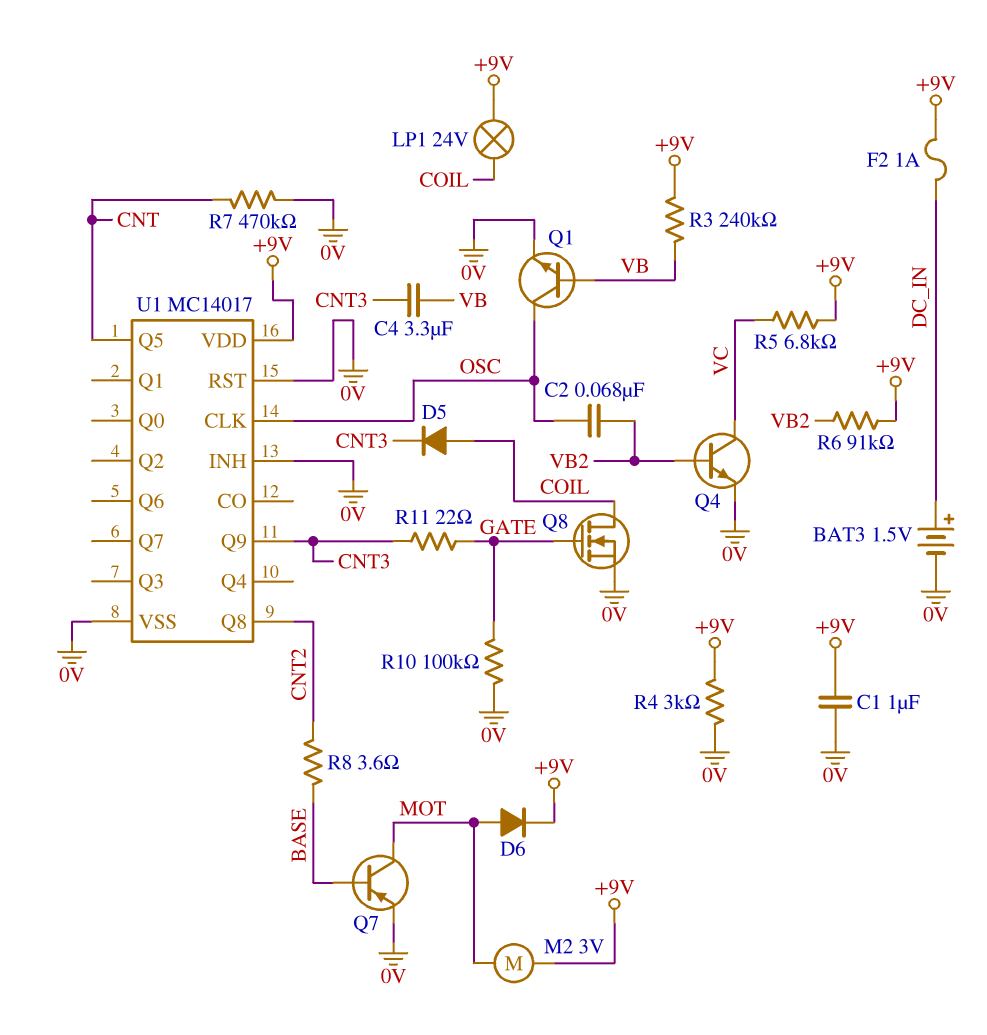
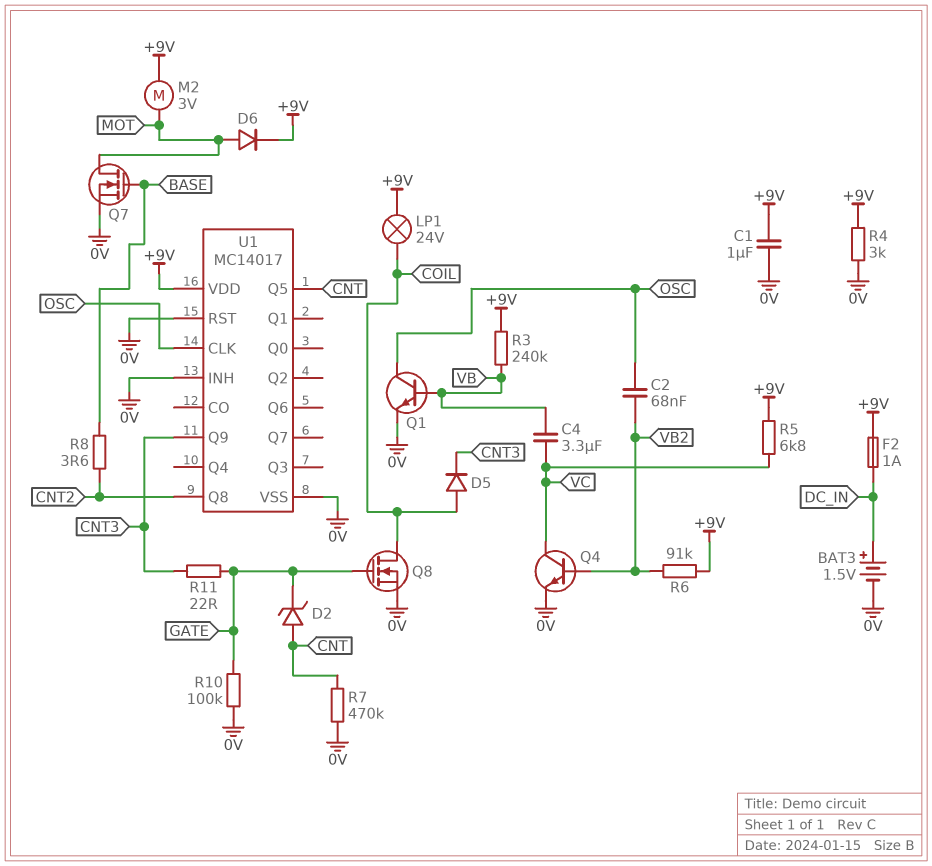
C4: 3.3uF (CNT3, VB) -> 3.3uF (VB, VC)
D2: none -> zener (A CNT, K GATE)
Q7: PNP (B BASE, C MOT, E 0V) -> NMOS (G BASE, D MOT, S 0V)

